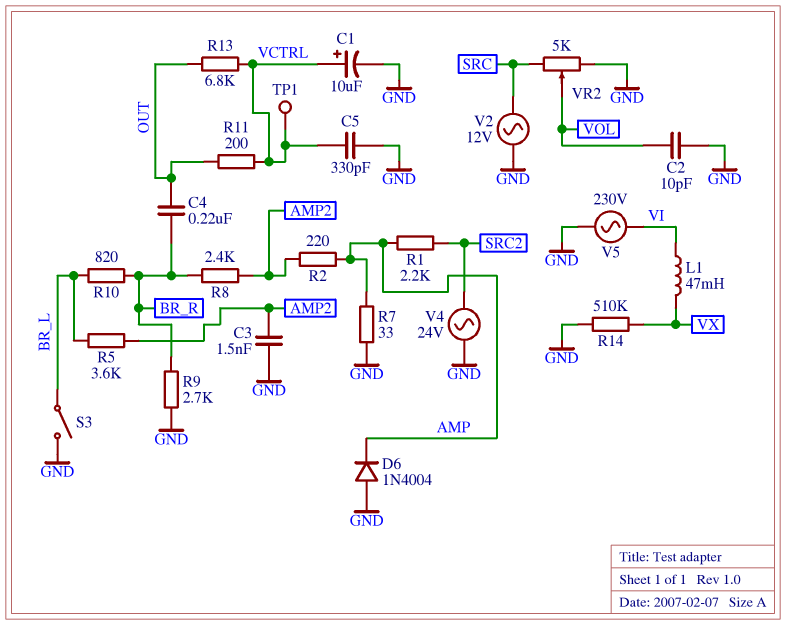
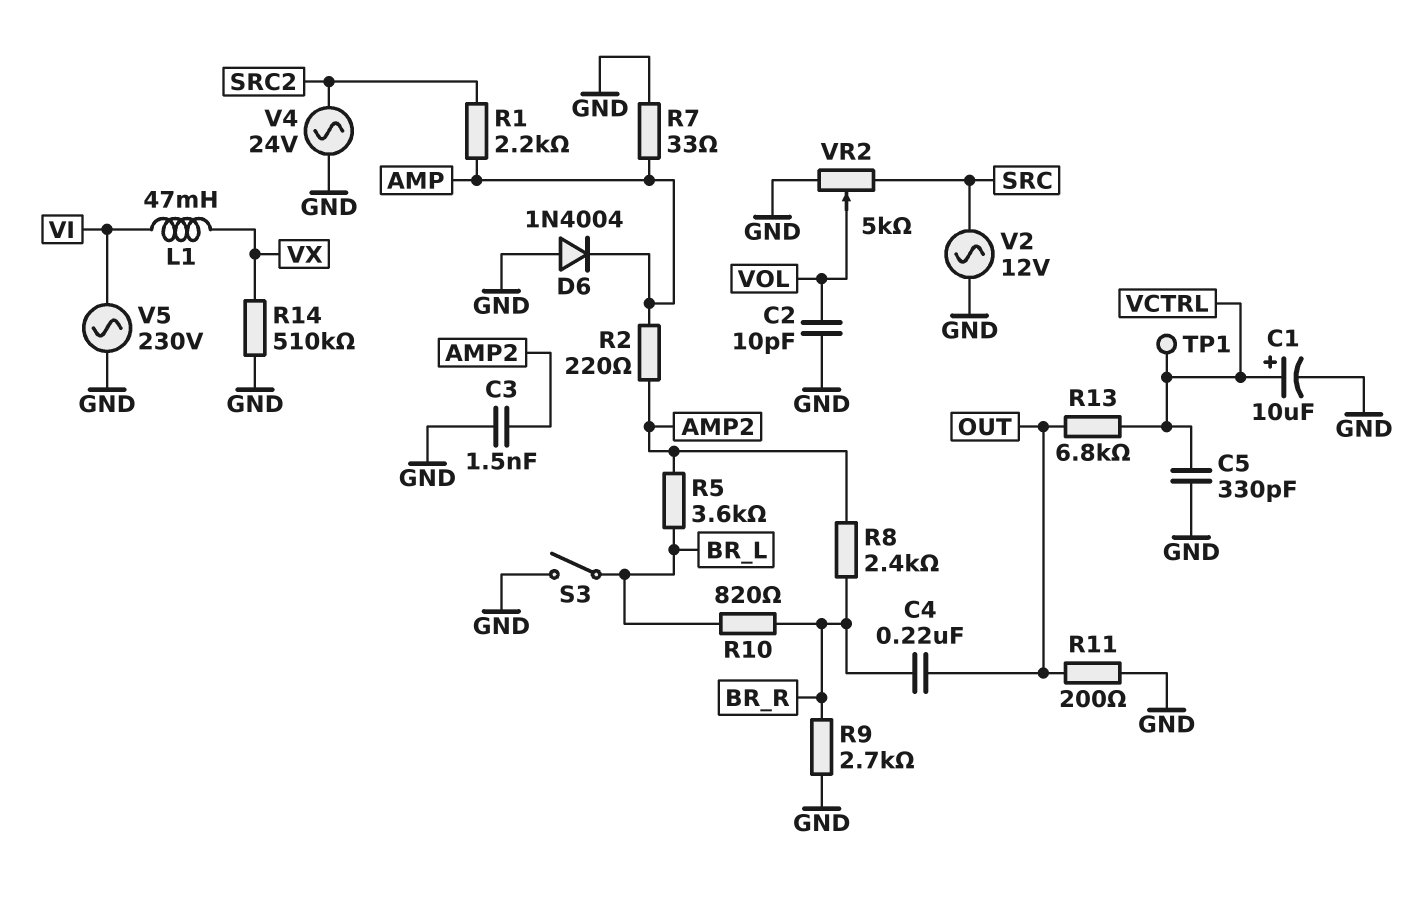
R11: 200 (OUT, VCTRL) -> 200 (GND, OUT)

